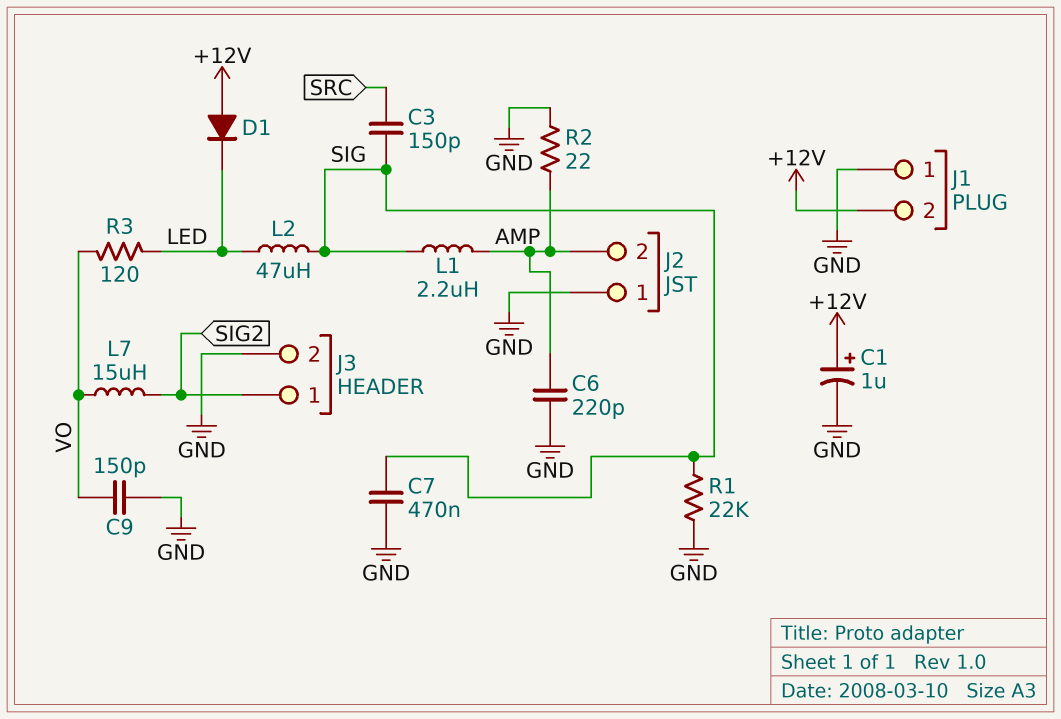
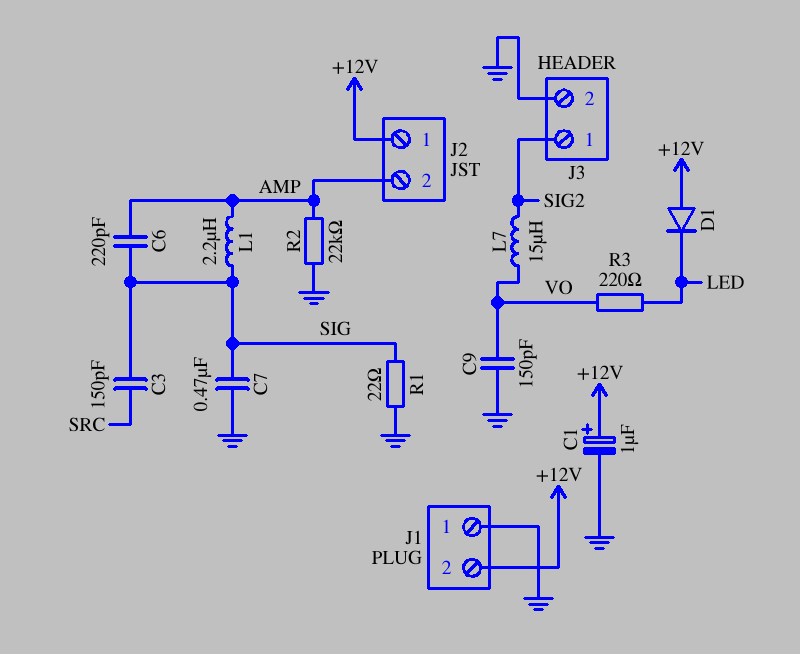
C6: 220pF (AMP, GND) -> 220pF (AMP, SIG)
J2 pin 1: GND -> +12V
L2: 47uH (LED, SIG) -> none
R1: 22k (GND, SIG) -> 22 (GND, SIG)
R2: 22 (AMP, GND) -> 22k (AMP, GND)
R3: 120 (LED, VO) -> 220 (LED, VO)

